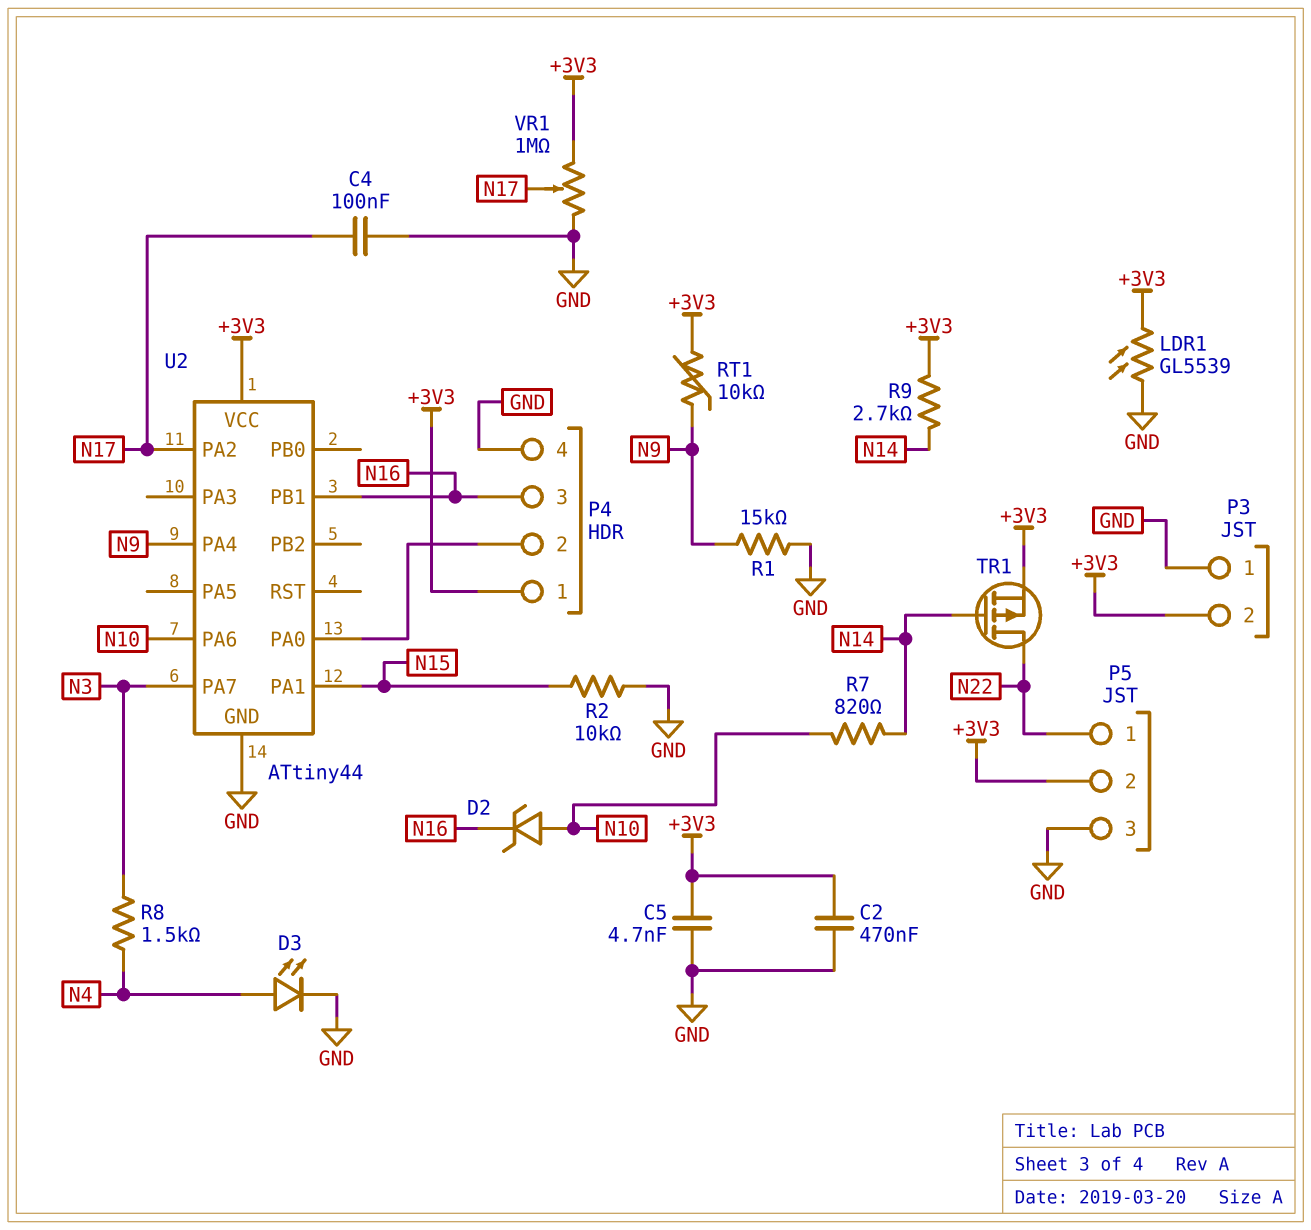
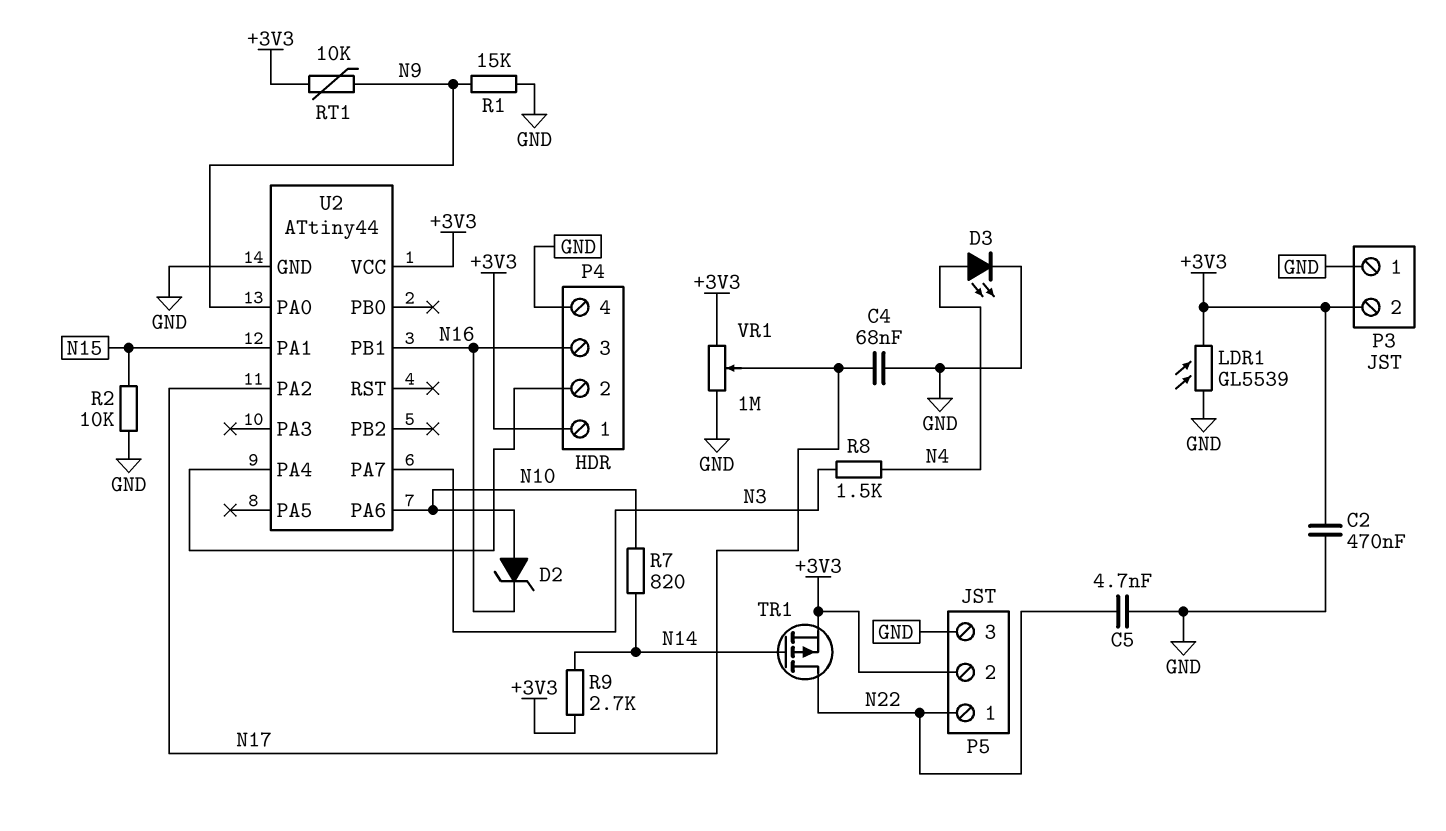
C4: 100nF (GND, N17) -> 68nF (GND, N17)
C5: 4.7nF (+3V3, GND) -> 4.7nF (GND, N22)
U2 pin PA0: P4/2 -> N9
U2 pin PA4: N9 -> P4/2

